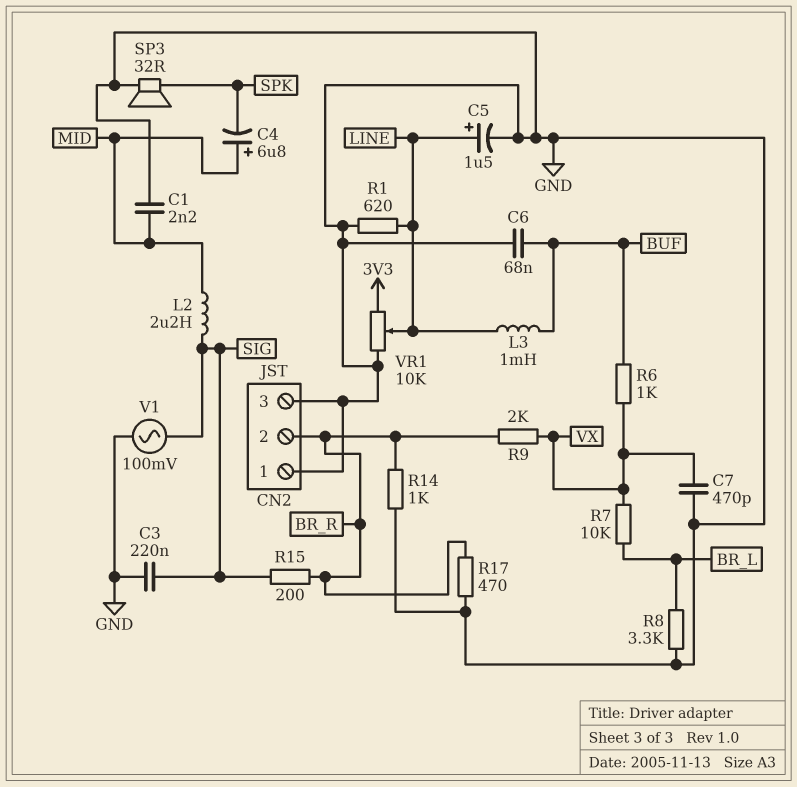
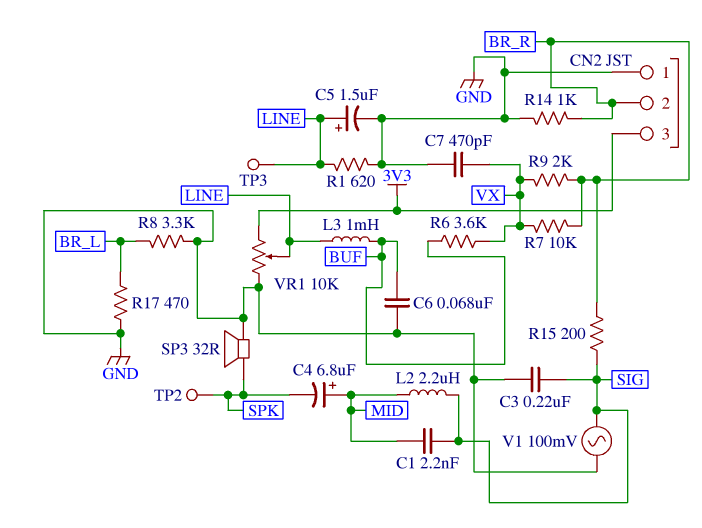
C1: 2.2nF (GND, MID) -> 2.2nF (MID, SIG)
CN2 pin 3: GND -> 3V3
R6: 1k (BUF, VX) -> 3.6k (BUF, VX)
R7: 10k (BR_L, VX) -> 10k (BR_R, VX)
R17: 470 (BR_R, GND) -> 470 (BR_L, GND)
TP2: none -> test point (SPK)
TP3: none -> test point (LINE)

